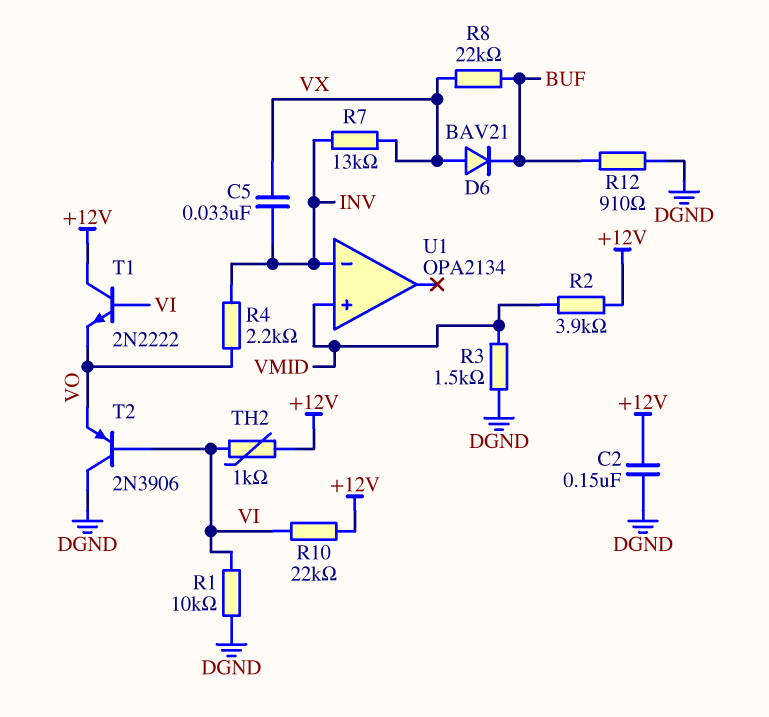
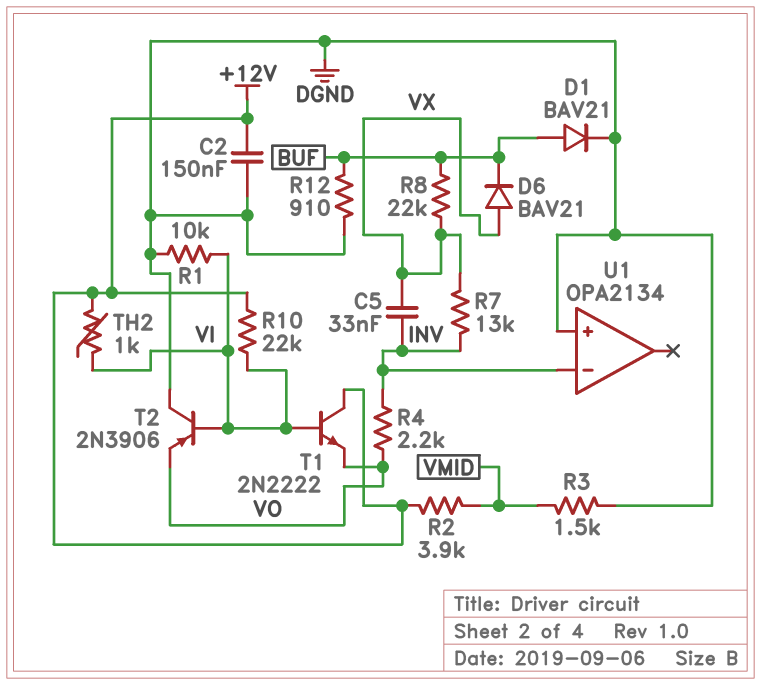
D1: none -> diode BAV21 (A BUF, K DGND)
U1 pin in+: VMID -> DGND

